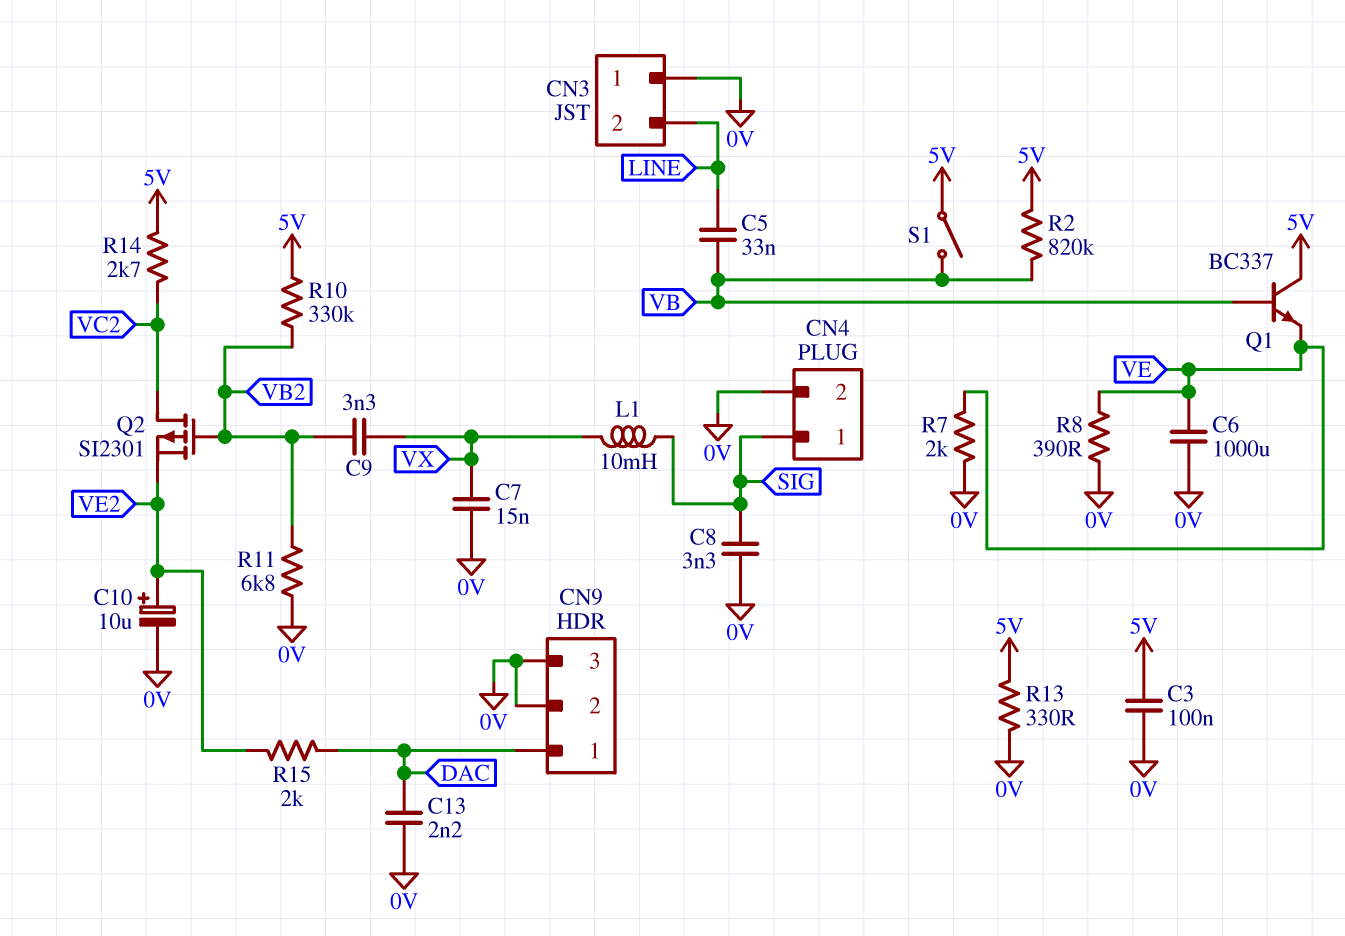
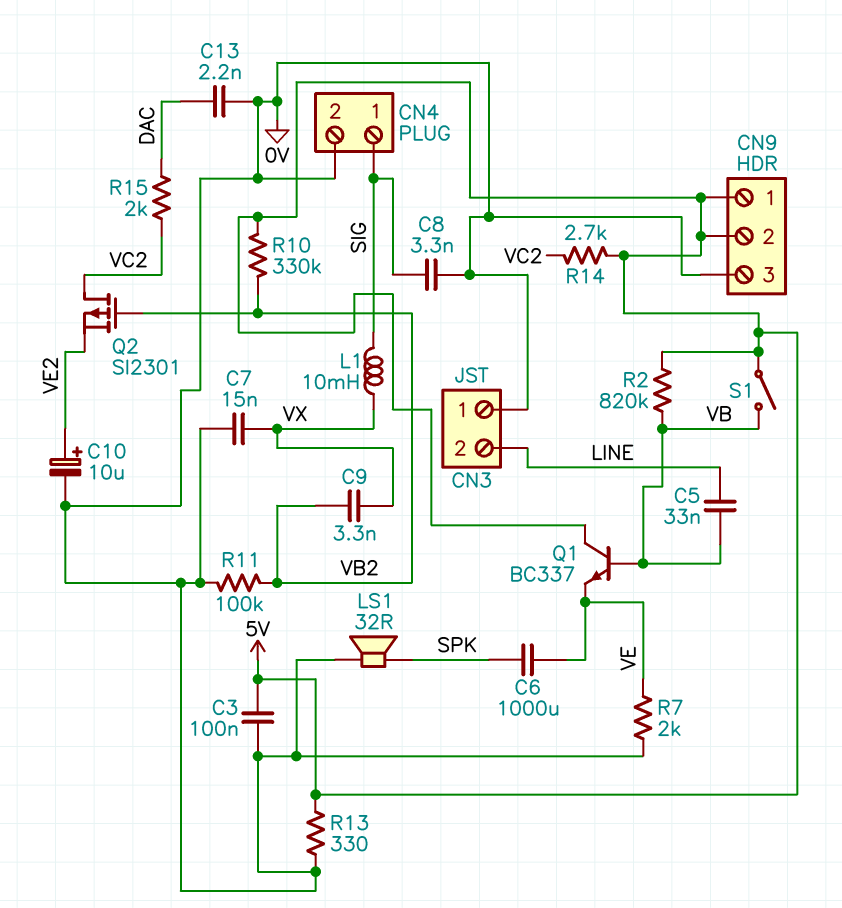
C6: 1000uF (0V, VE) -> 1000uF (SPK, VE)
CN9 pin 1: DAC -> 5V
CN9 pin 2: 0V -> 5V
LS1: none -> speaker 32R (0V, SPK)
R8: 390 (0V, VE) -> none
R11: 6.8k (0V, VB2) -> 100k (0V, VB2)
R15: 2k (DAC, VE2) -> 2k (DAC, VC2)

